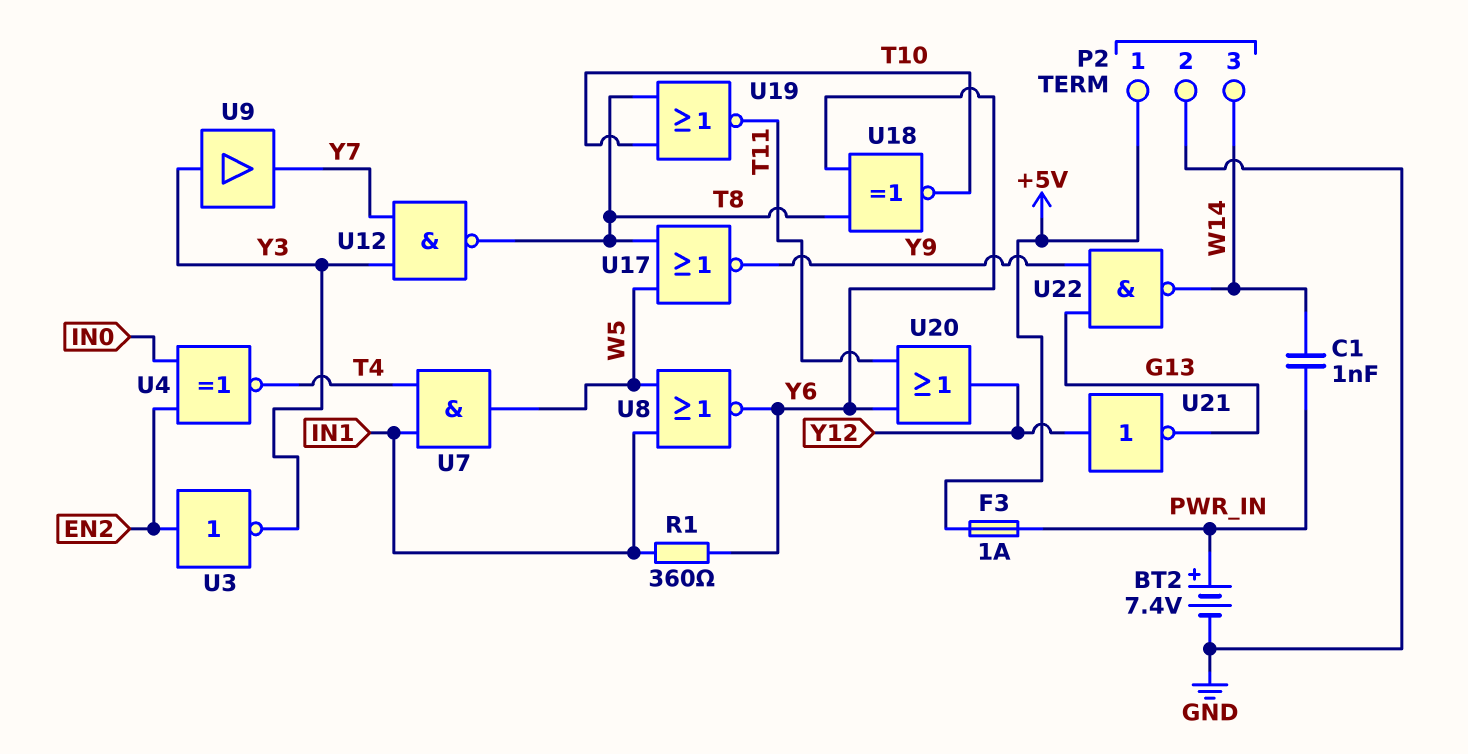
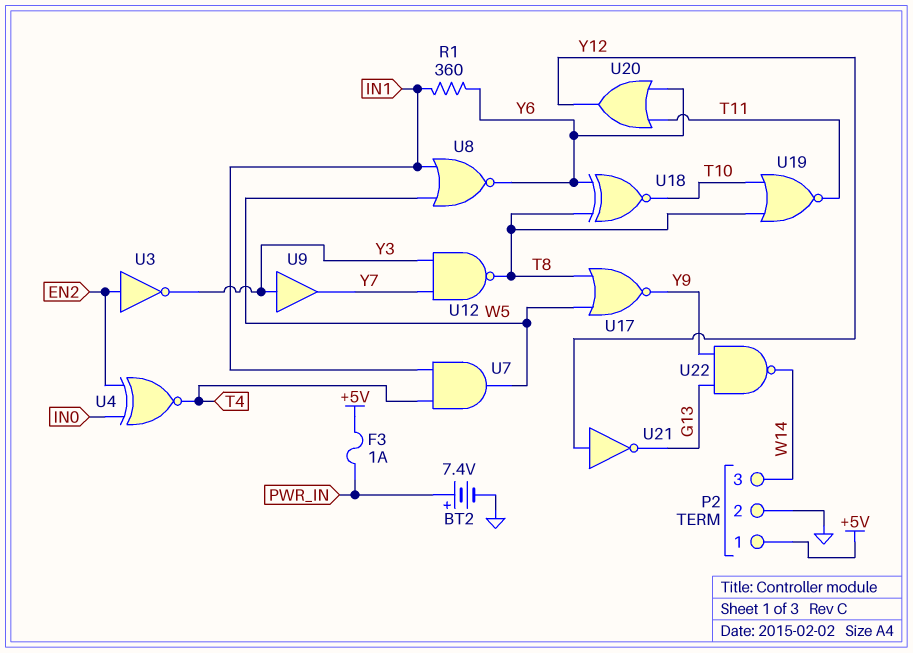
C1: 1nF (PWR_IN, W14) -> none

